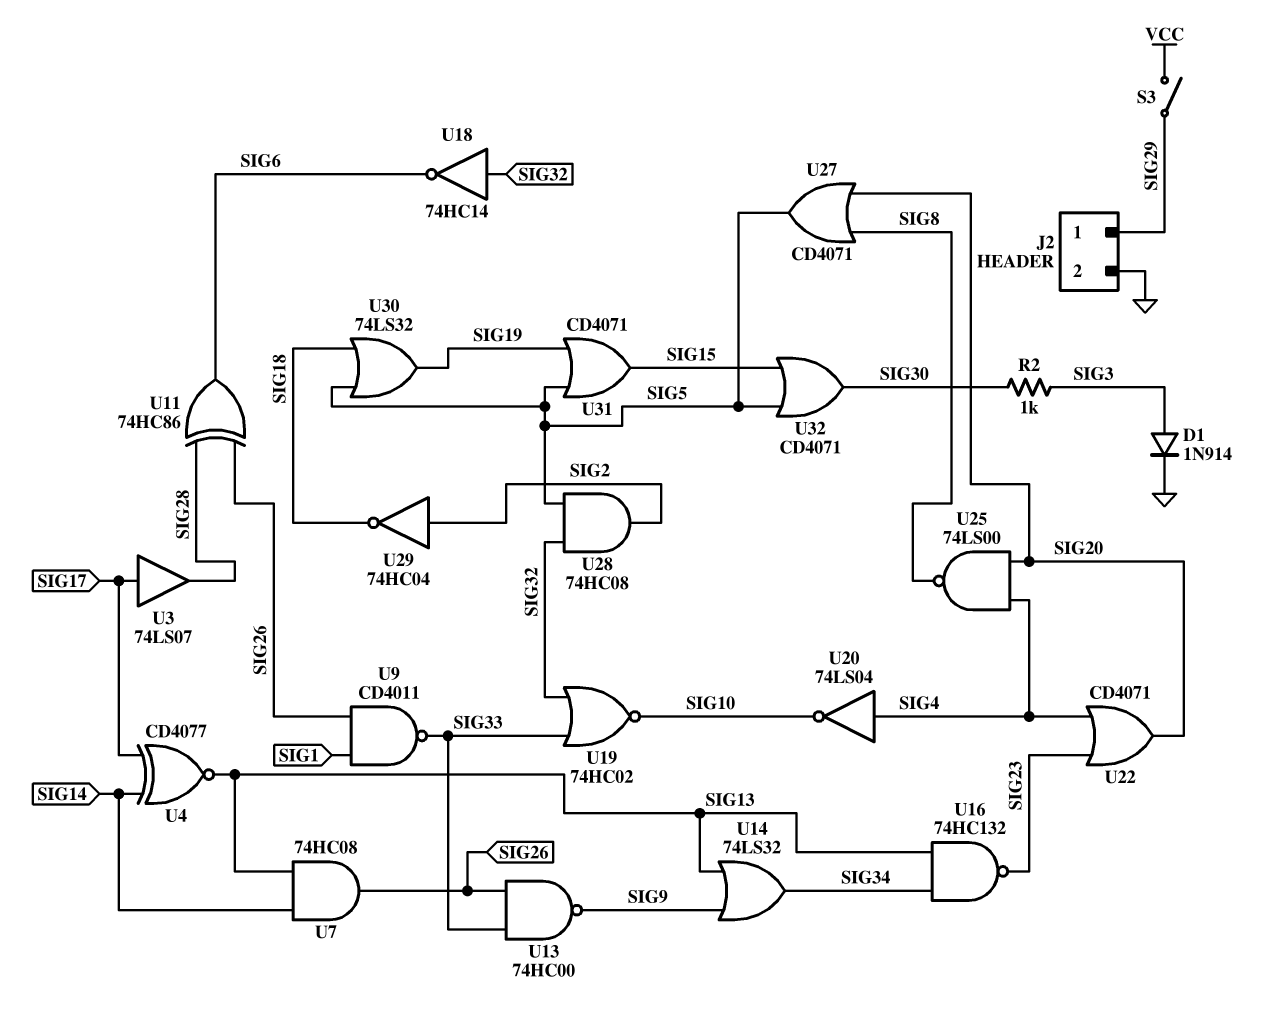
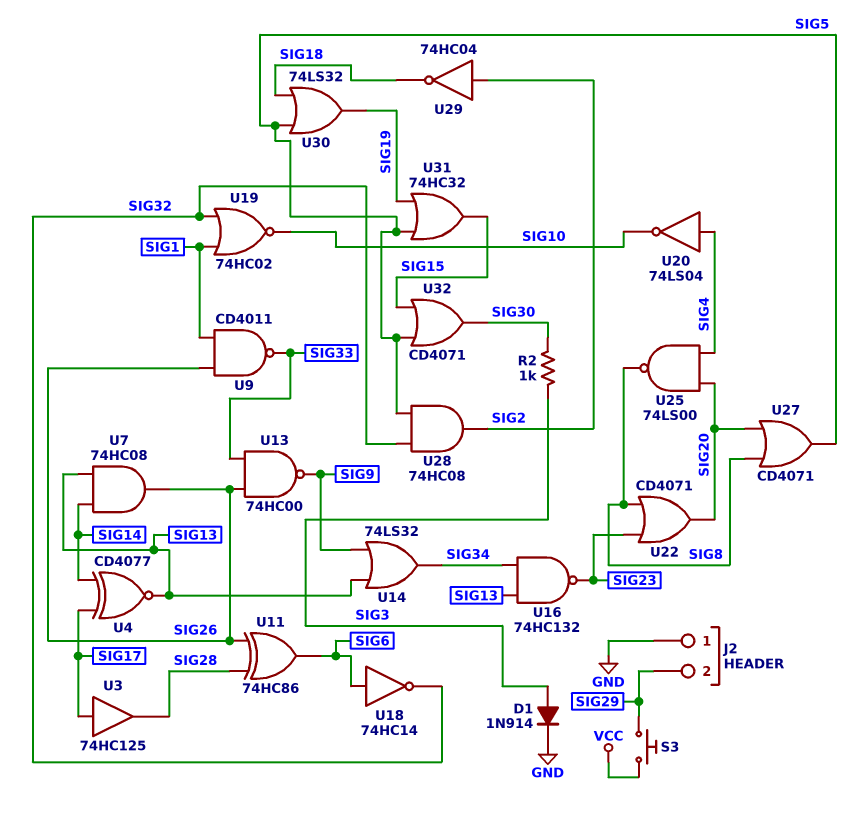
J2 pin 1: SIG29 -> GND
J2 pin 2: GND -> SIG29
S3: switch (SIG29, VCC) -> button (SIG29, VCC)
U3: buffer 74LS07 (in SIG17, out SIG28) -> buffer 74HC125 (in SIG17, out SIG28)
U18: NOT 74HC14 (in SIG32, out SIG6) -> NOT 74HC14 (in SIG6, out SIG32)
U19: NOR 74HC02 (in SIG32, in SIG33, out SIG10) -> NOR 74HC02 (in SIG1, in SIG32, out SIG10)
U22: OR CD4071 (in SIG4, in SIG23, out SIG20) -> OR CD4071 (in SIG8, in SIG23, out SIG20)
U31: OR CD4071 (in SIG5, in SIG19, out SIG15) -> OR 74HC32 (in SIG5, in SIG19, out SIG15)

